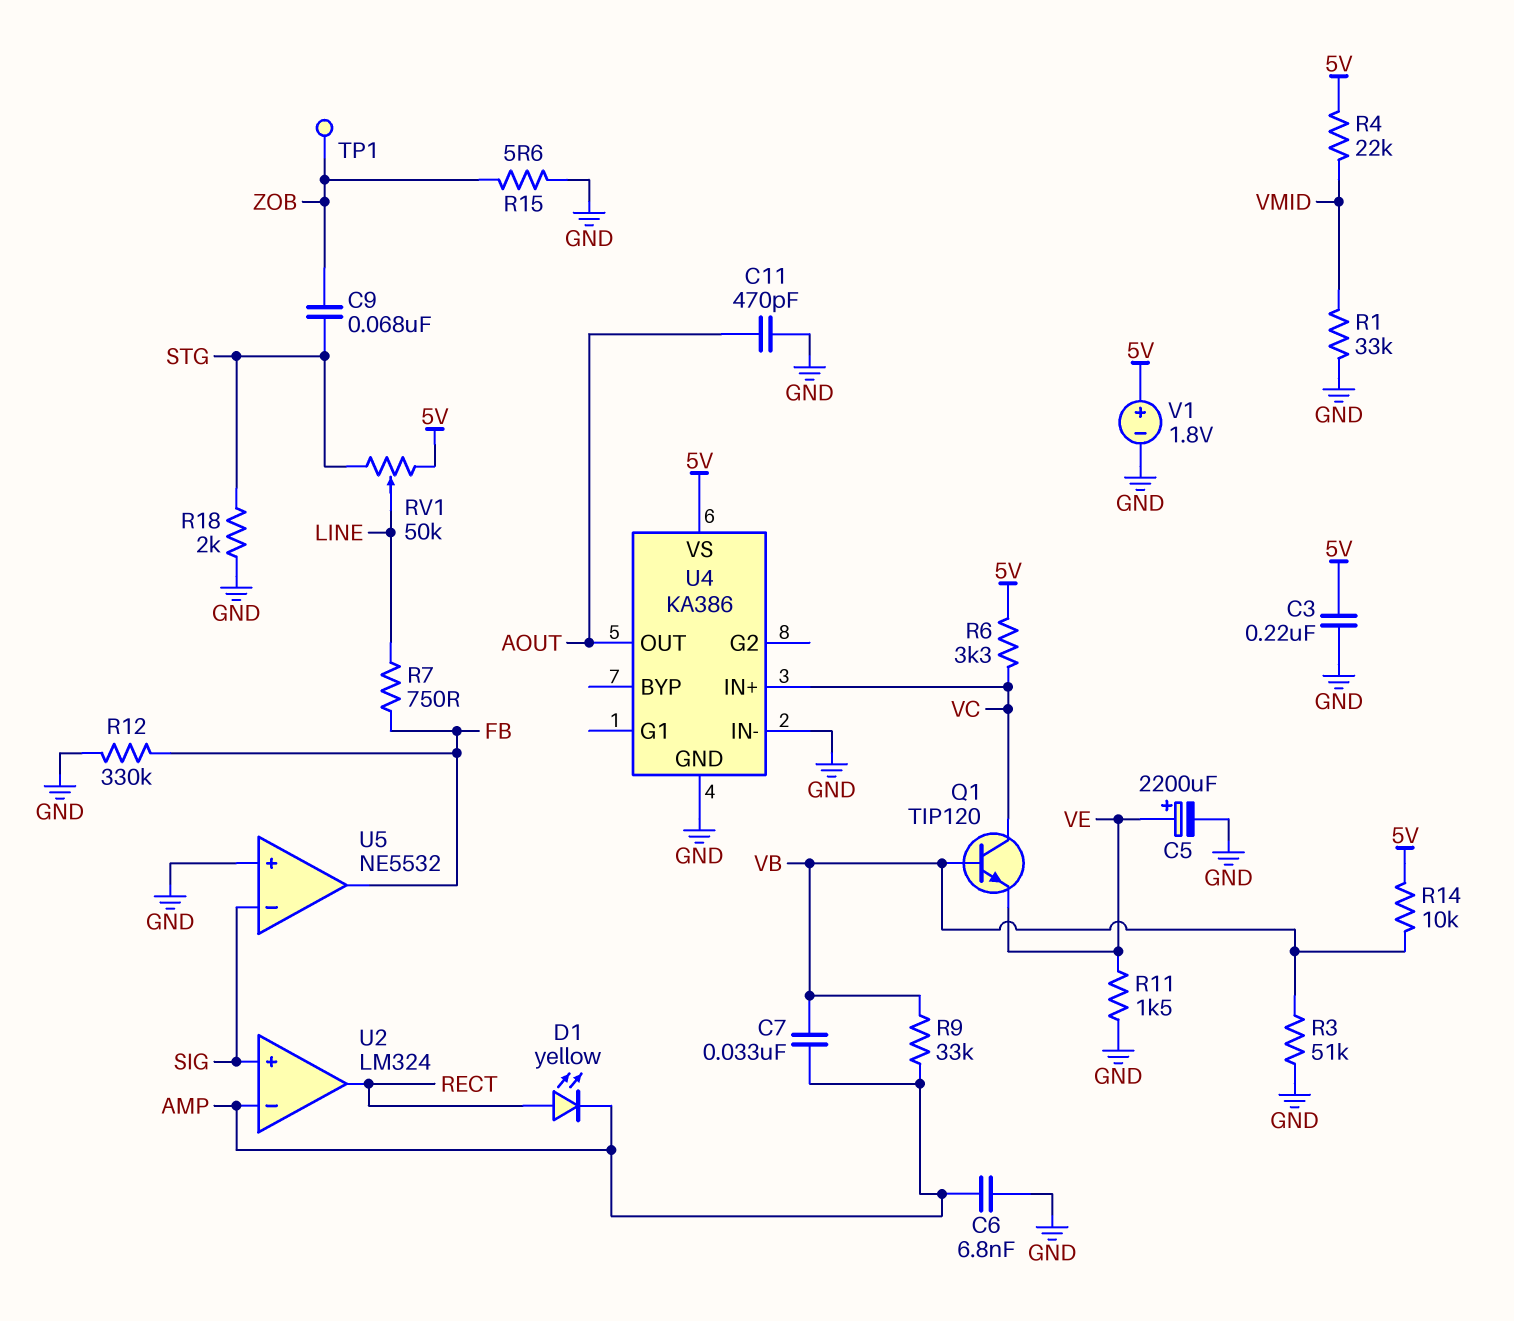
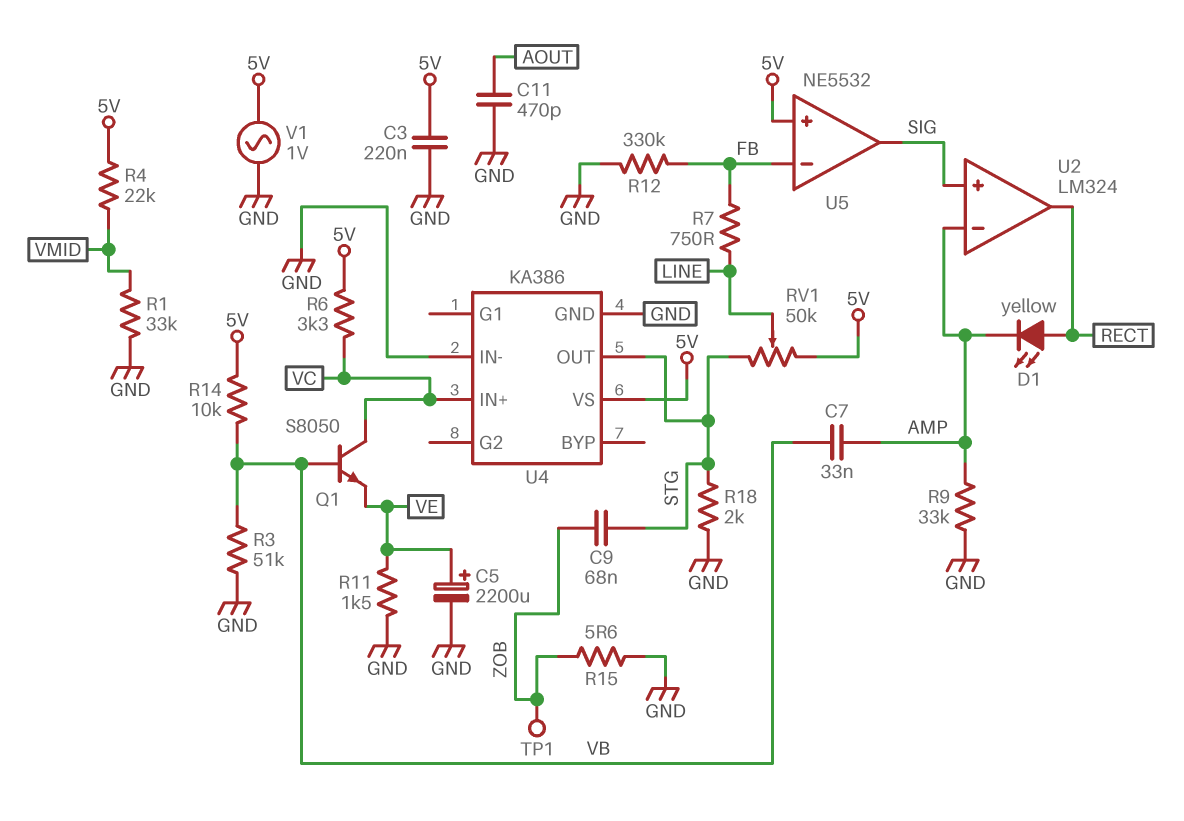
C6: 6.8nF (AMP, GND) -> none
Q1: NPN TIP120 (B VB, C VC, E VE) -> NPN S8050 (B VB, C VC, E VE)
R9: 33k (AMP, VB) -> 33k (AMP, GND)
U4 pin OUT: AOUT -> STG
U5 pin in+: GND -> 5V
U5 pin in-: SIG -> FB
U5 pin out: FB -> SIG
V1: 1.8V (plus 5V, minus GND) -> AC 1V (5V, GND)

